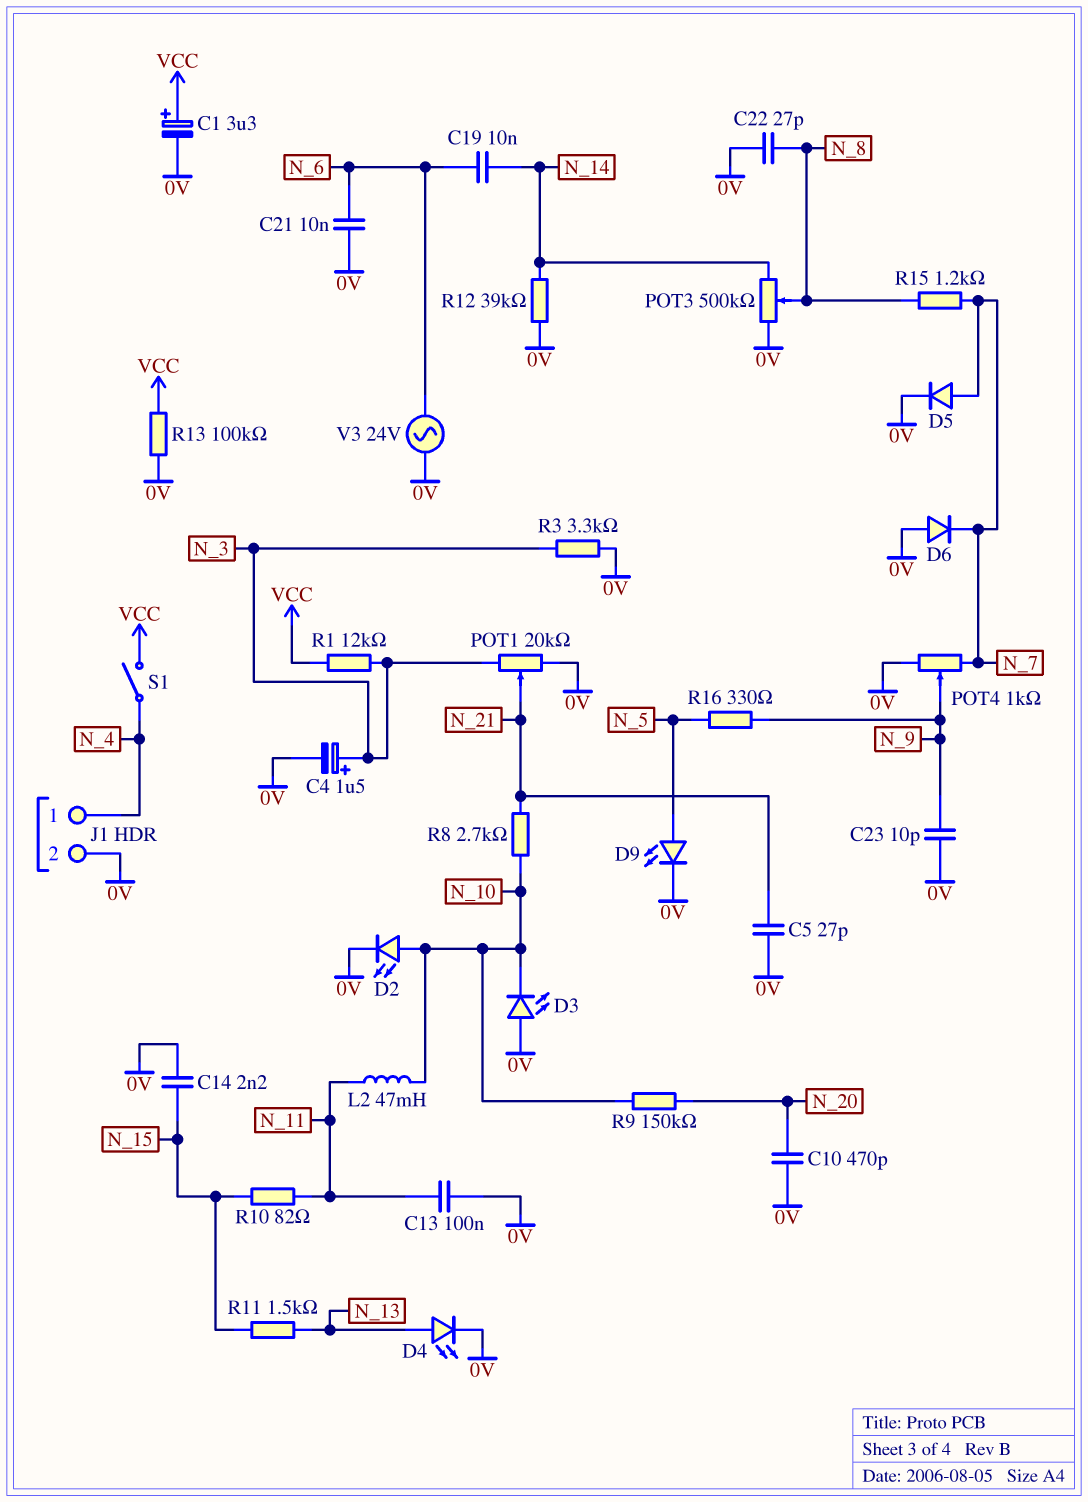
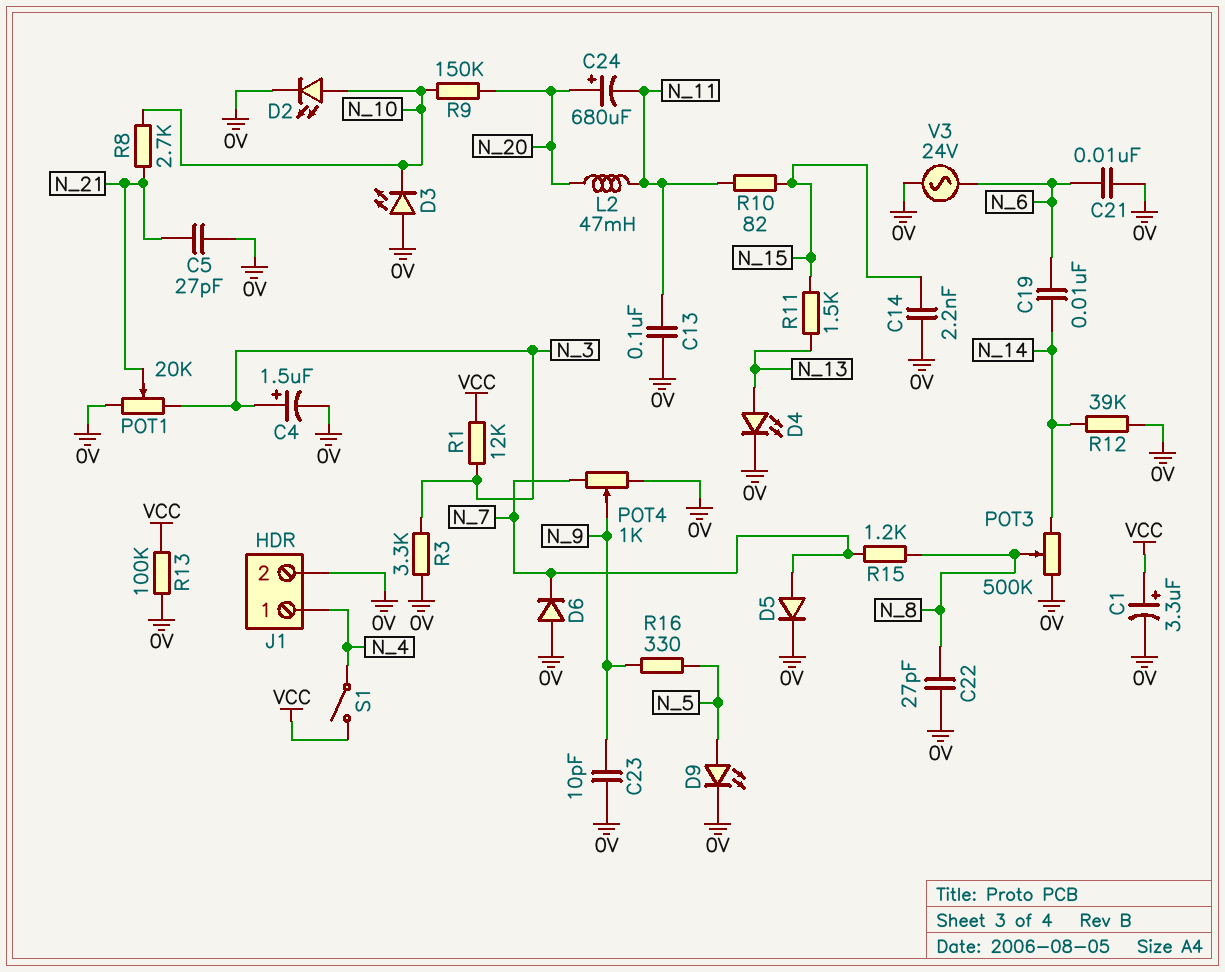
C10: 470pF (0V, N_20) -> none
C24: none -> 680uF (plus N_20, minus N_11)
L2: 47mH (N_10, N_11) -> 47mH (N_11, N_20)

